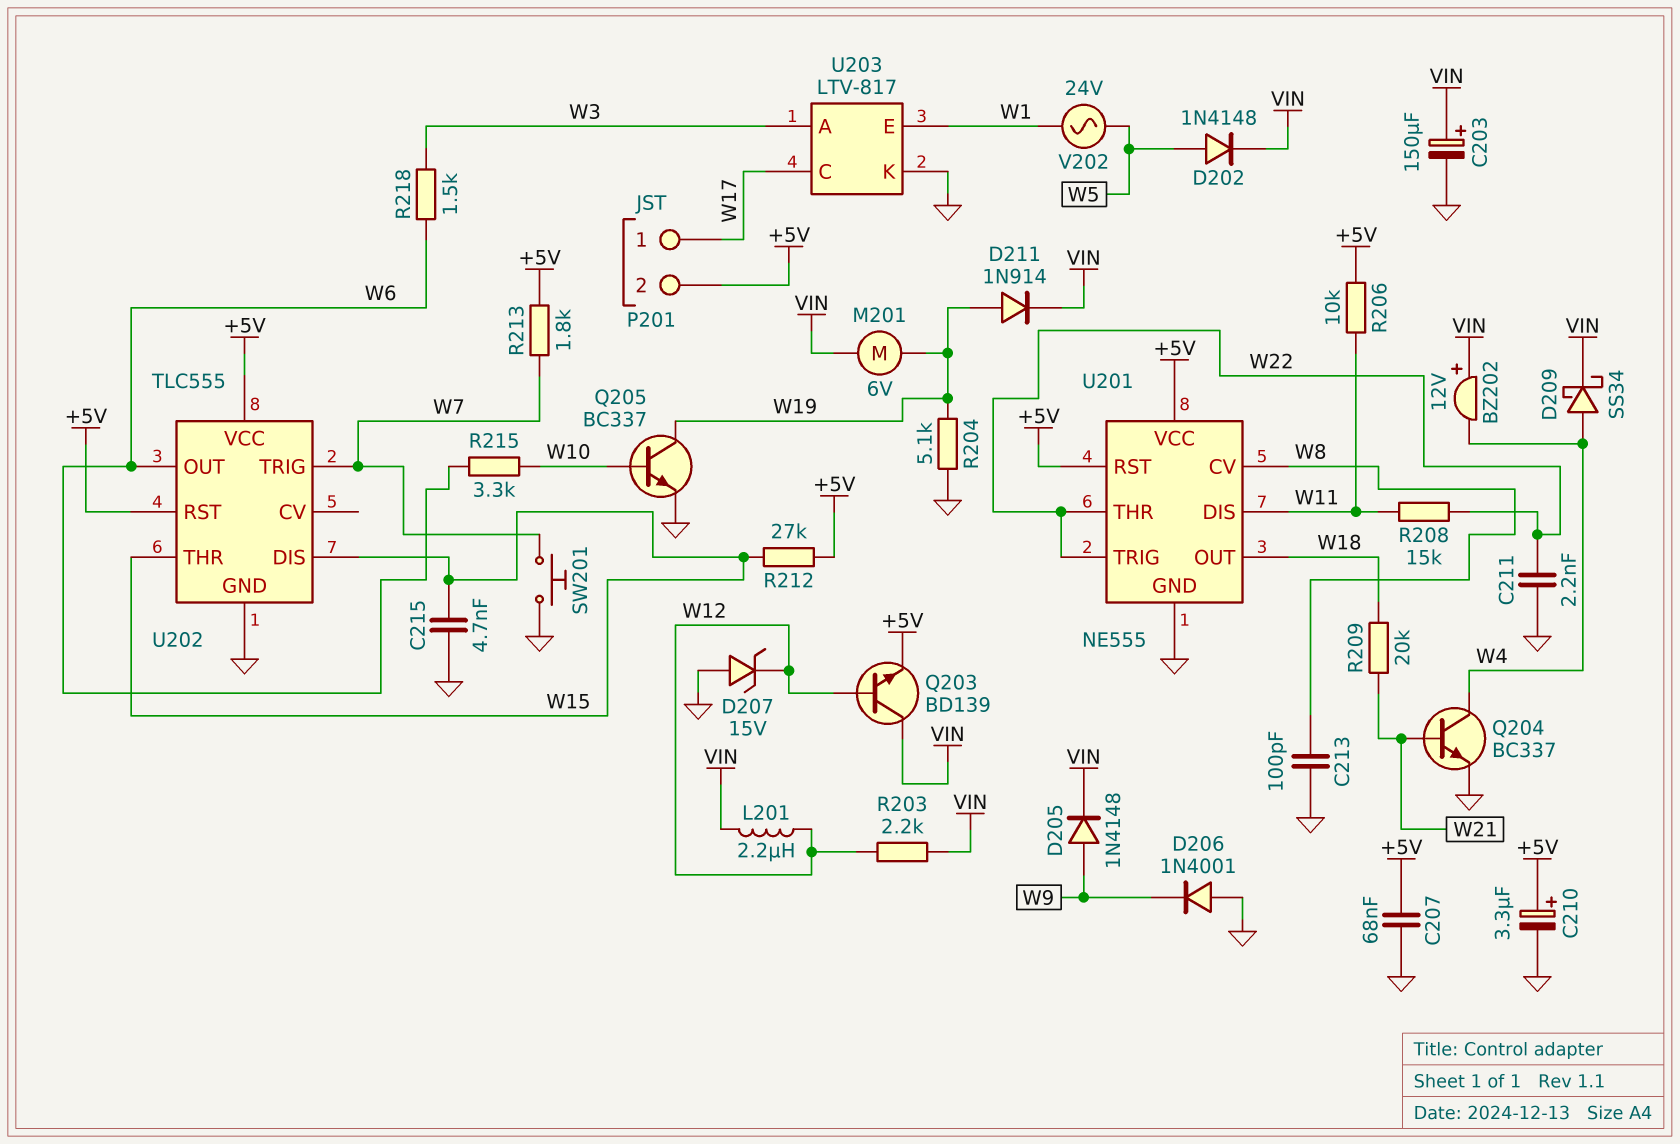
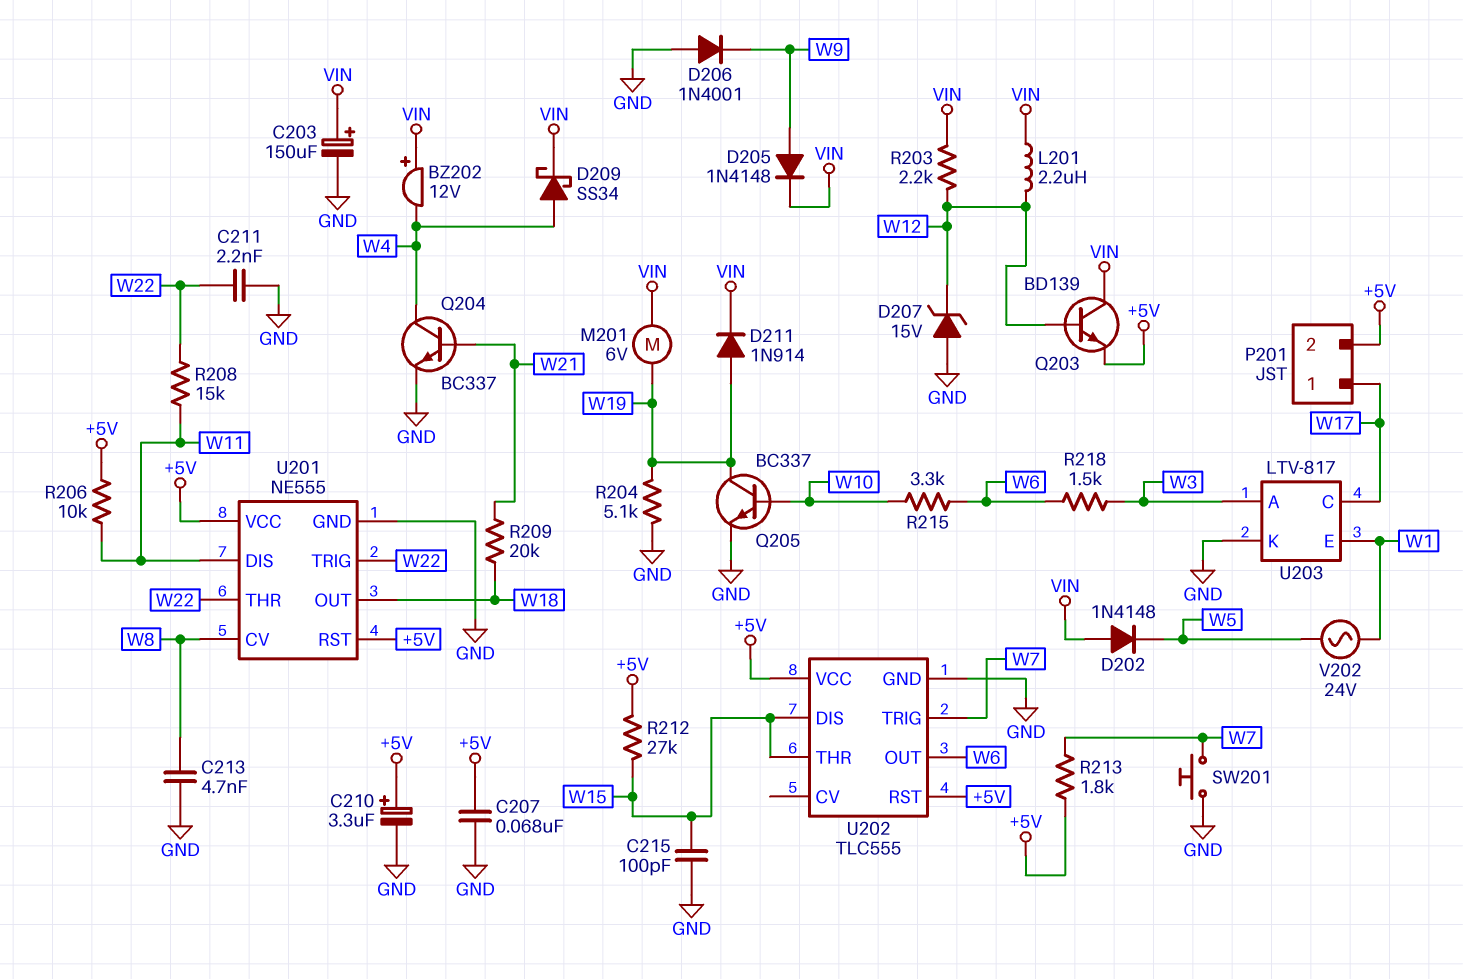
C213: 100pF (GND, W8) -> 4.7nF (GND, W8)
C215: 4.7nF (GND, W15) -> 100pF (GND, W15)
D202: diode 1N4148 (A W5, K VIN) -> diode 1N4148 (A VIN, K W5)

